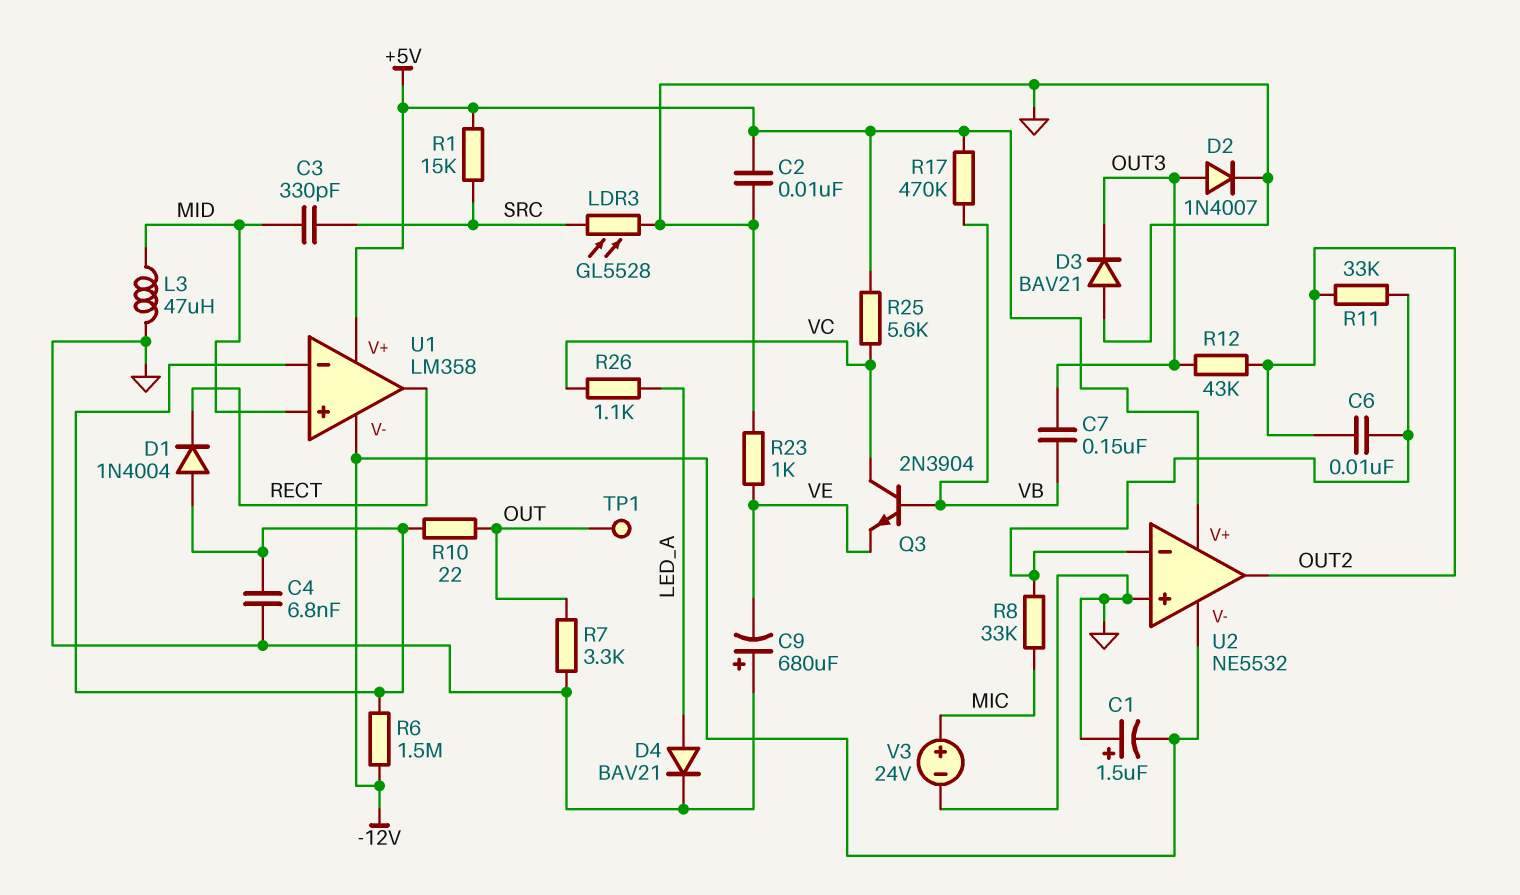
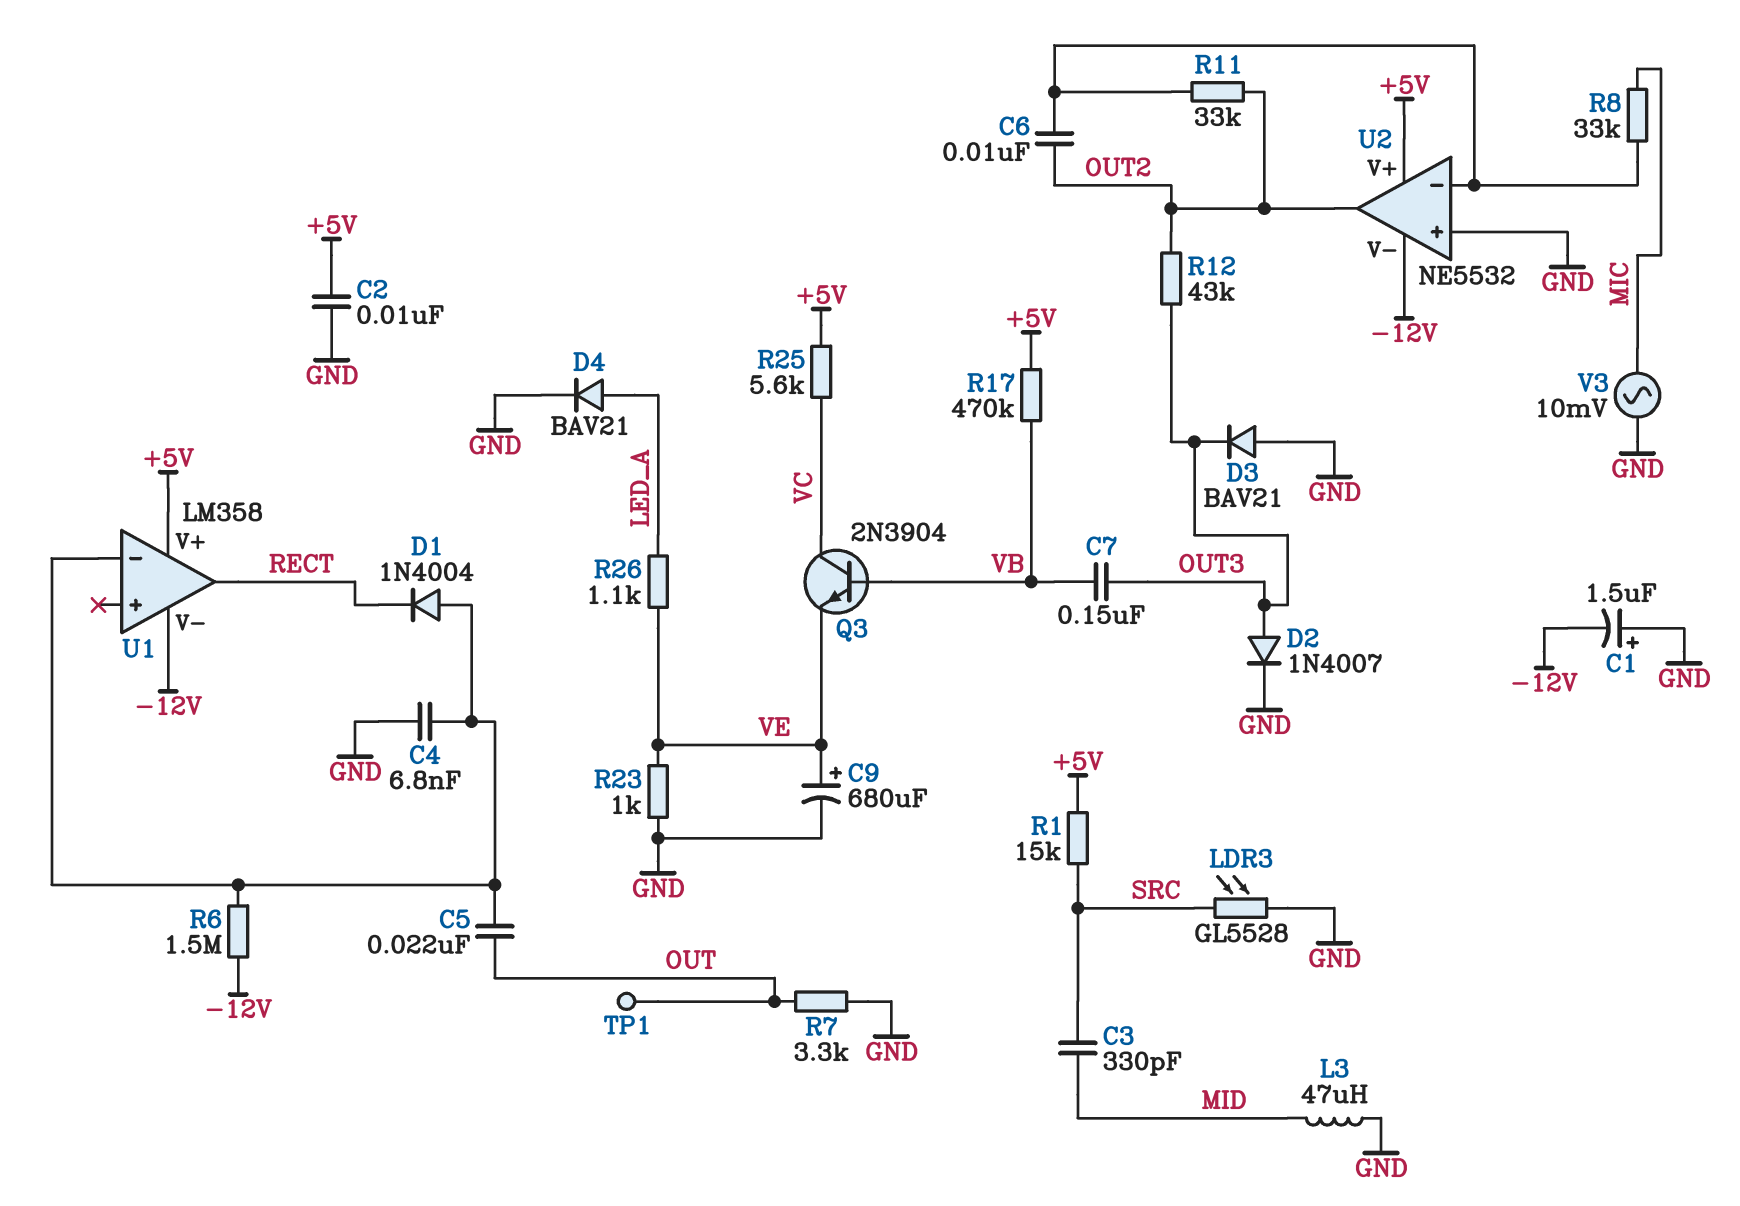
C5: none -> 22nF (OUT, U1/in-)
C9: 680uF (plus GND, minus VE) -> 680uF (plus VE, minus GND)
R10: 22 (OUT, U1/in-) -> none
R26: 1.1k (LED_A, VC) -> 1.1k (LED_A, VE)
U1 pin in+: MID -> none
V3: 24V (plus MIC, minus GND) -> AC 10mV (GND, MIC)

